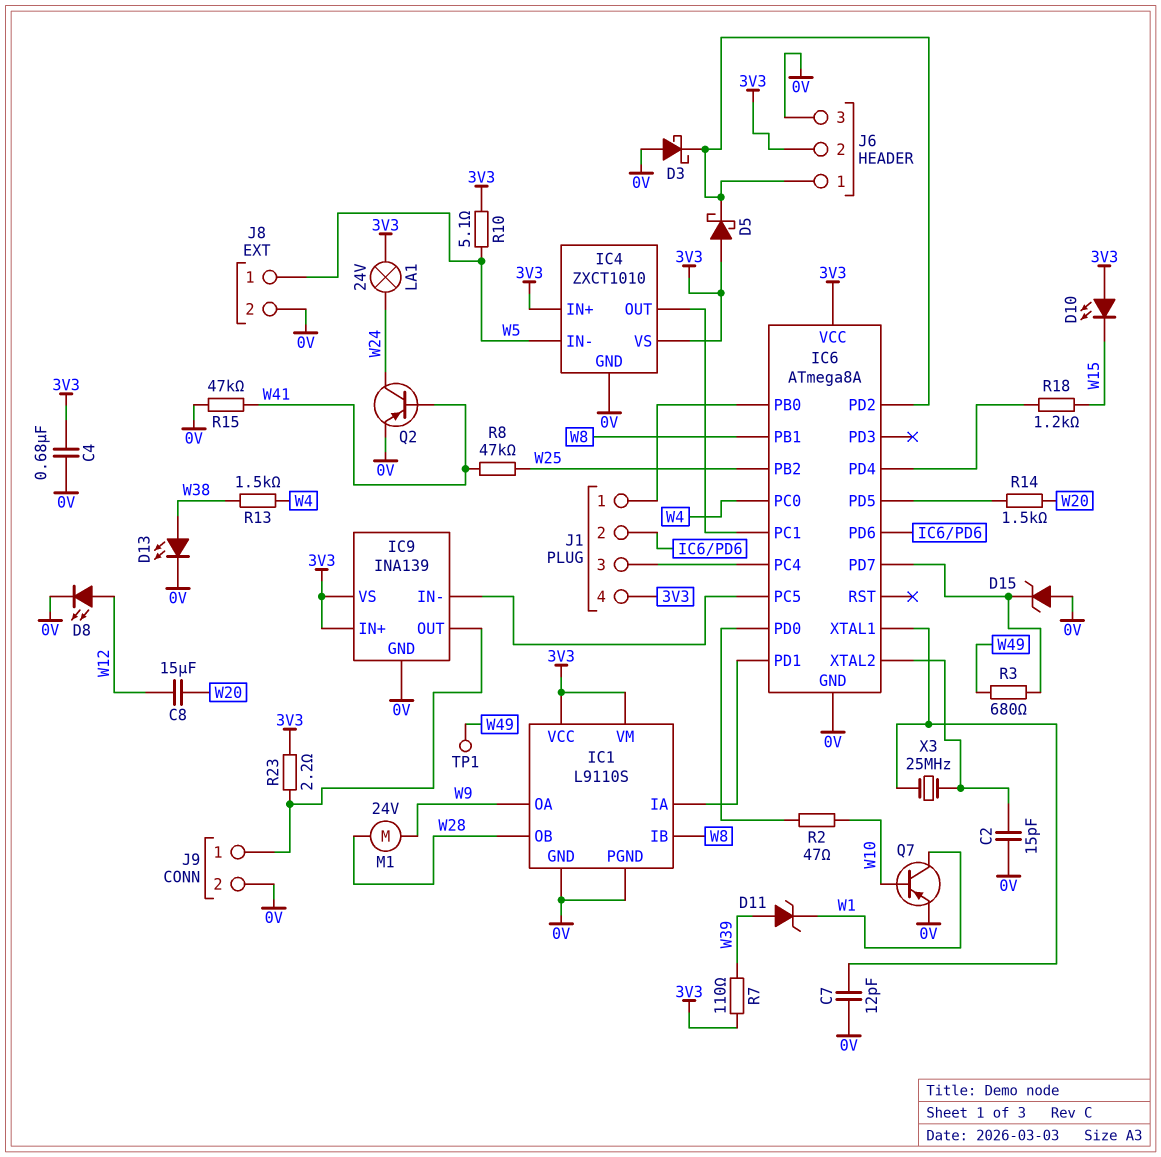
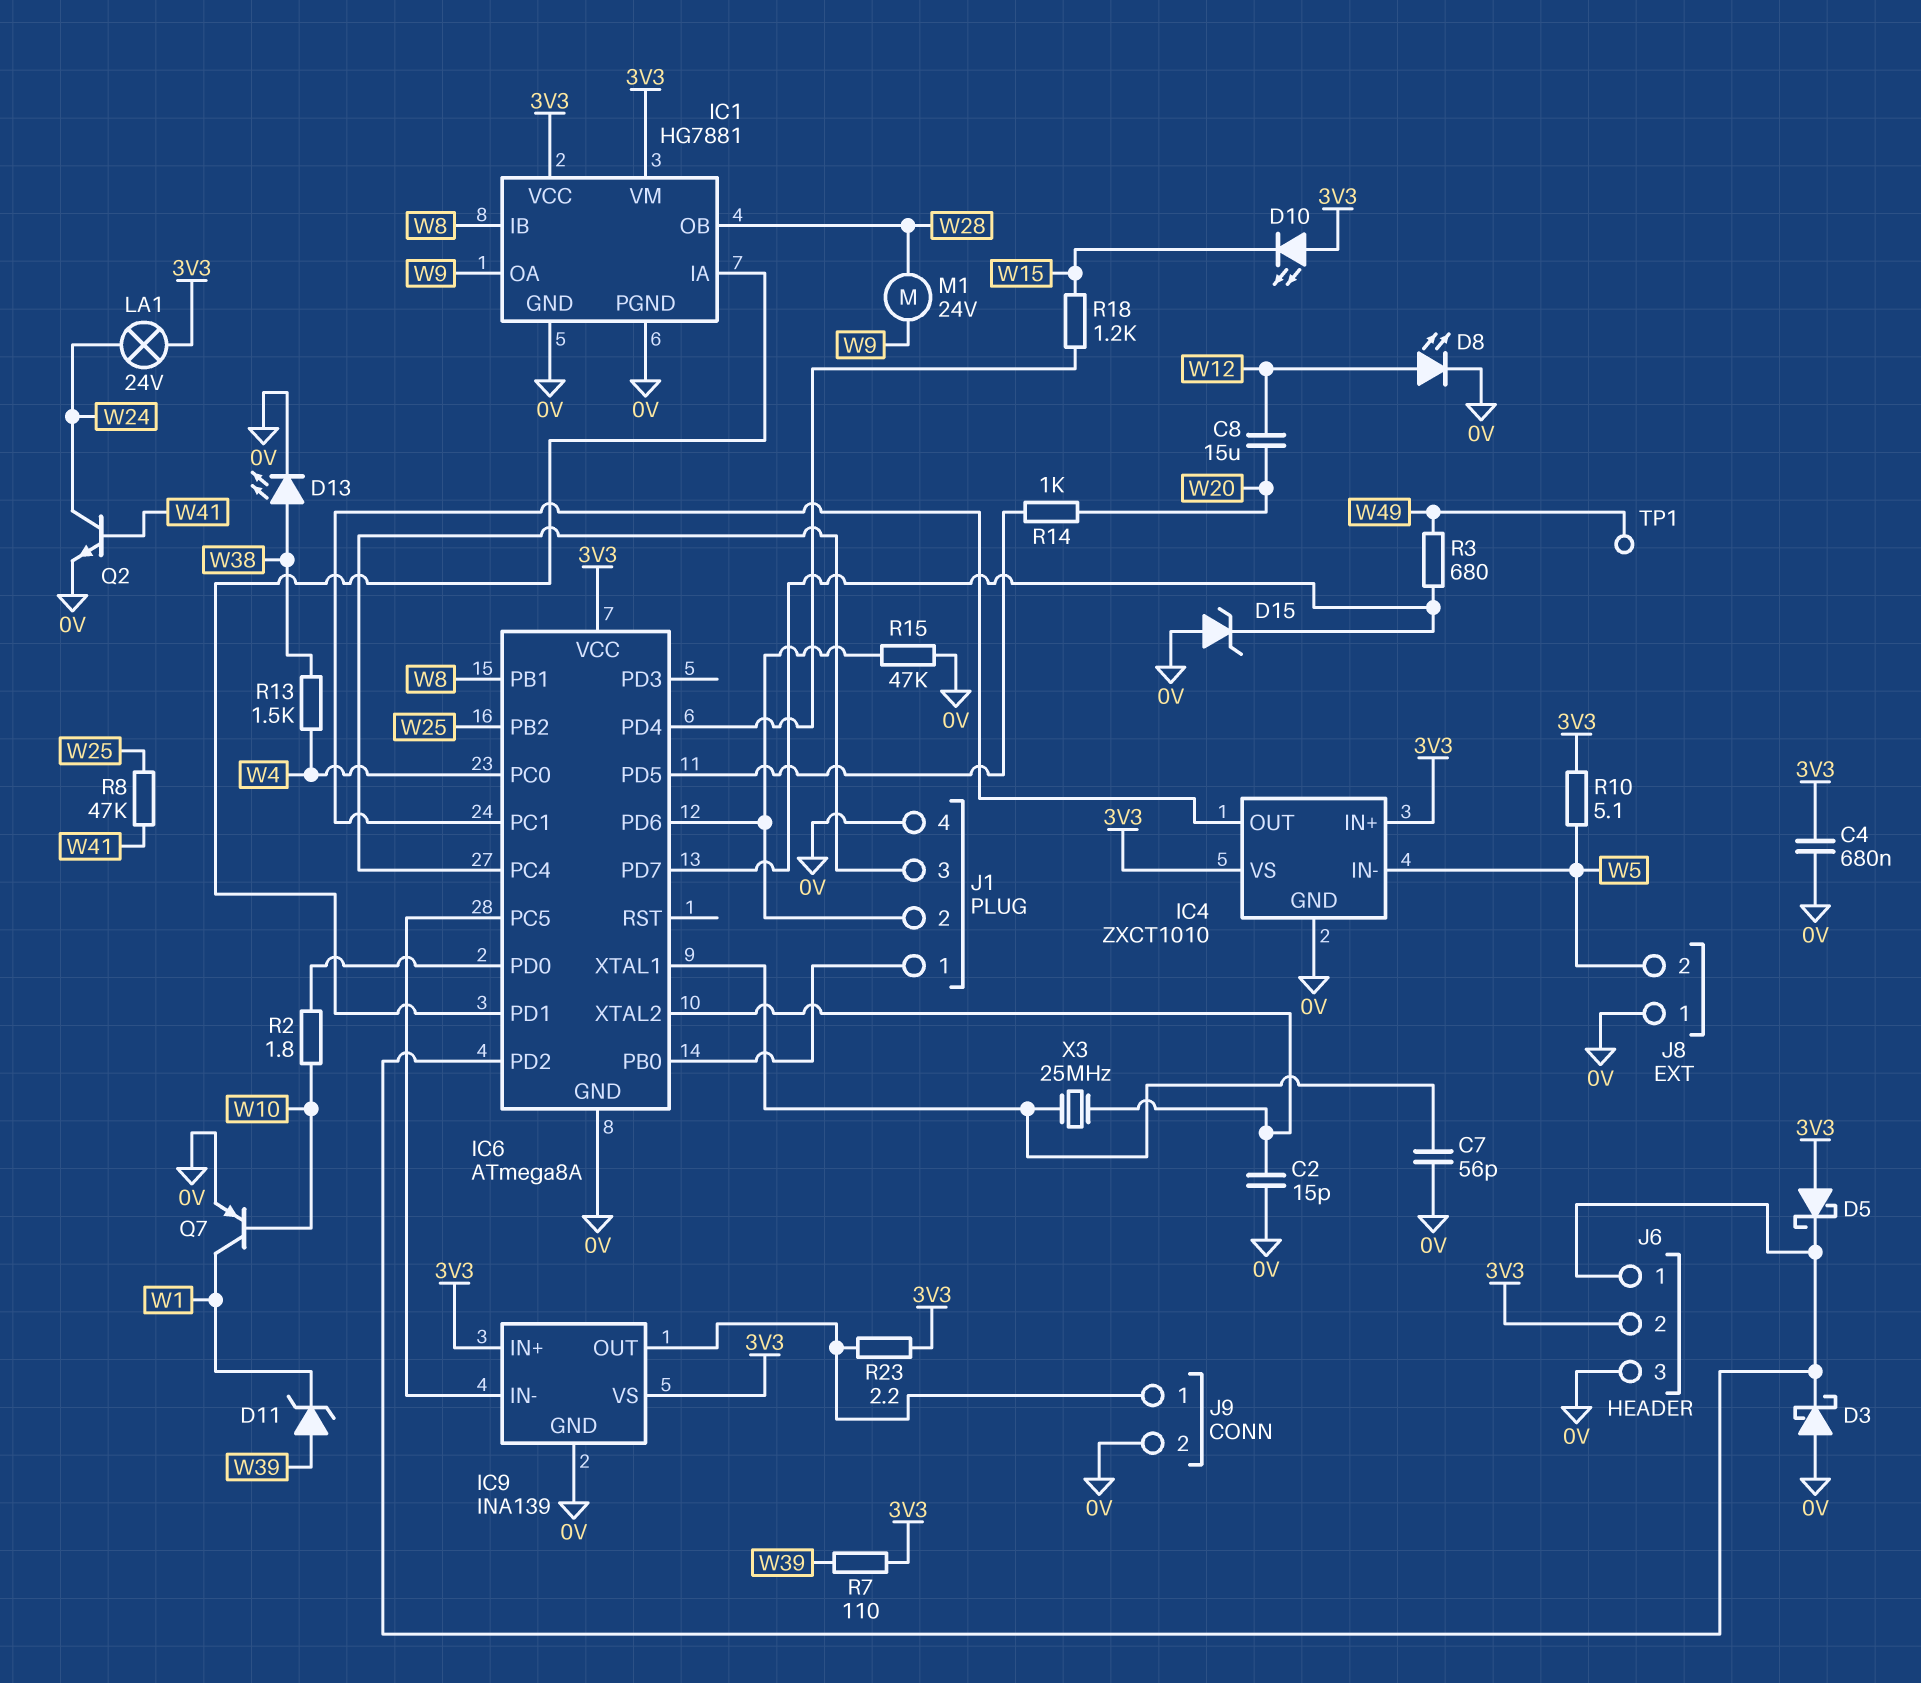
C7: 12pF (0V, IC6/XTAL1) -> 56pF (0V, IC6/XTAL1)
IC1: L9110S -> HG7881
J1 pin 4: 3V3 -> 0V
J8 pin 1: W5 -> 0V
J8 pin 2: 0V -> W5
Q2: PNP (B W41, C W24, E 0V) -> NPN (B W41, C W24, E 0V)
R2: 47 (IC6/PD0, W10) -> 1.8 (IC6/PD0, W10)
R14: 1.5k (IC6/PD5, W20) -> 1k (IC6/PD5, W20)
R15: 47k (0V, W41) -> 47k (0V, IC6/PD6)

